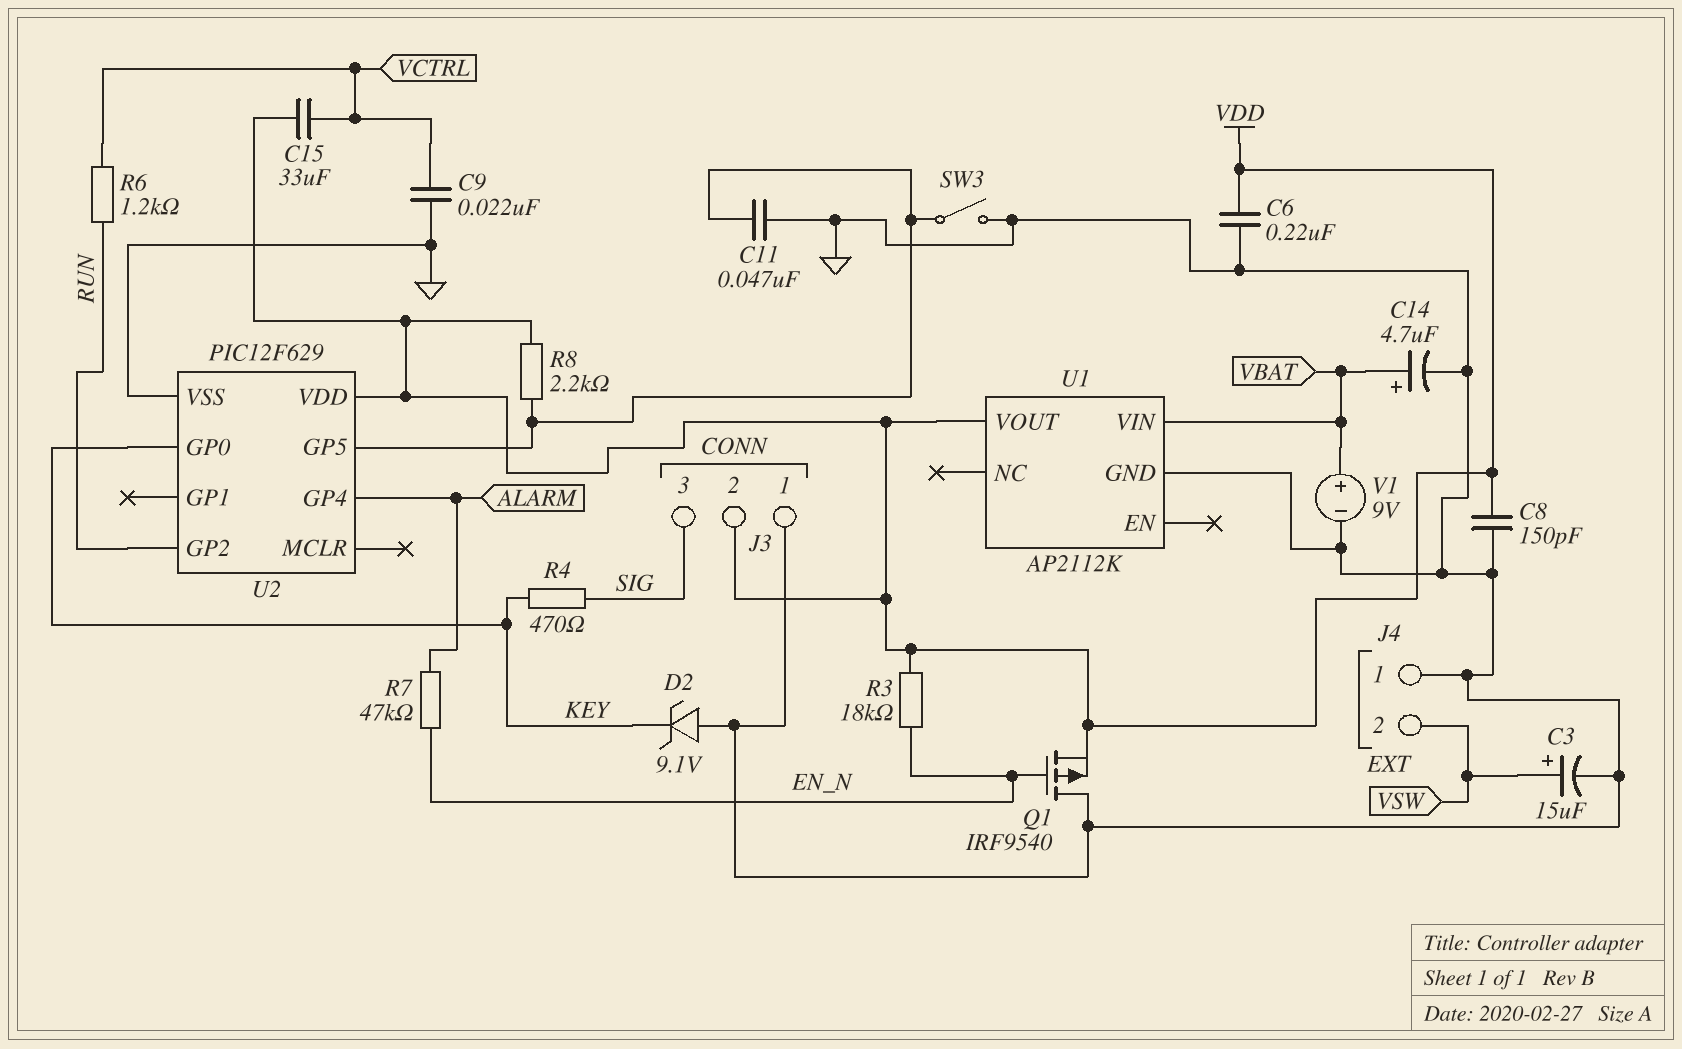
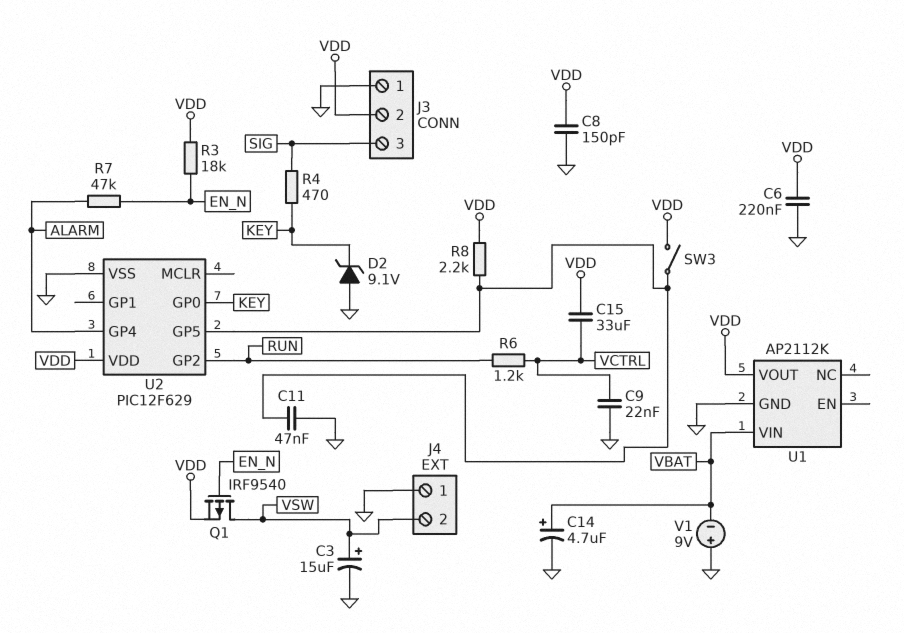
Q1: PMOS IRF9540 (G EN_N, D GND, S VDD) -> PMOS IRF9540 (G EN_N, D VSW, S VDD)
SW3: switch (GND, U2/GP5) -> switch (U2/GP5, VDD)
V1: 9V (plus VBAT, minus GND) -> 9V (plus GND, minus VBAT)

